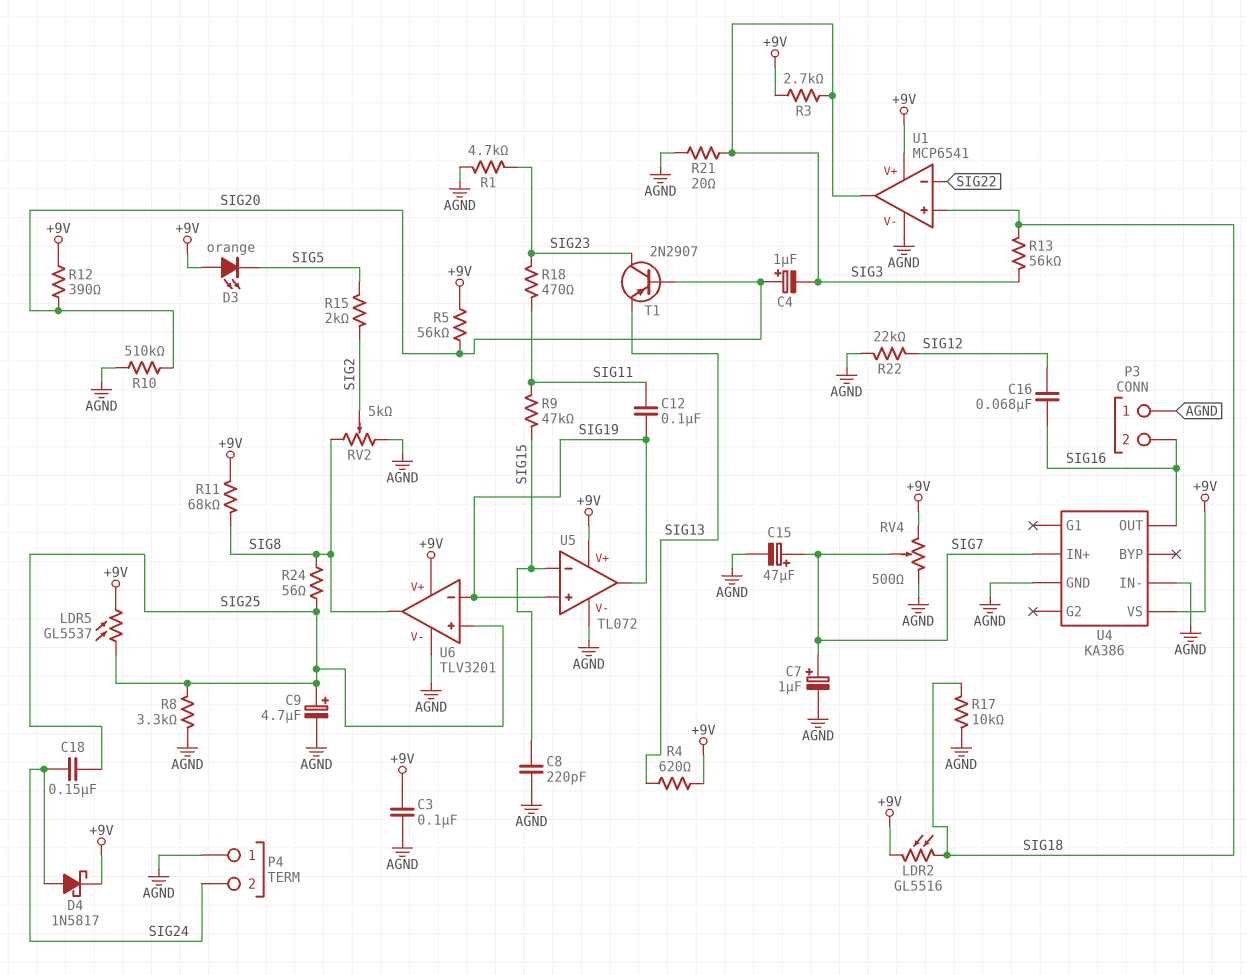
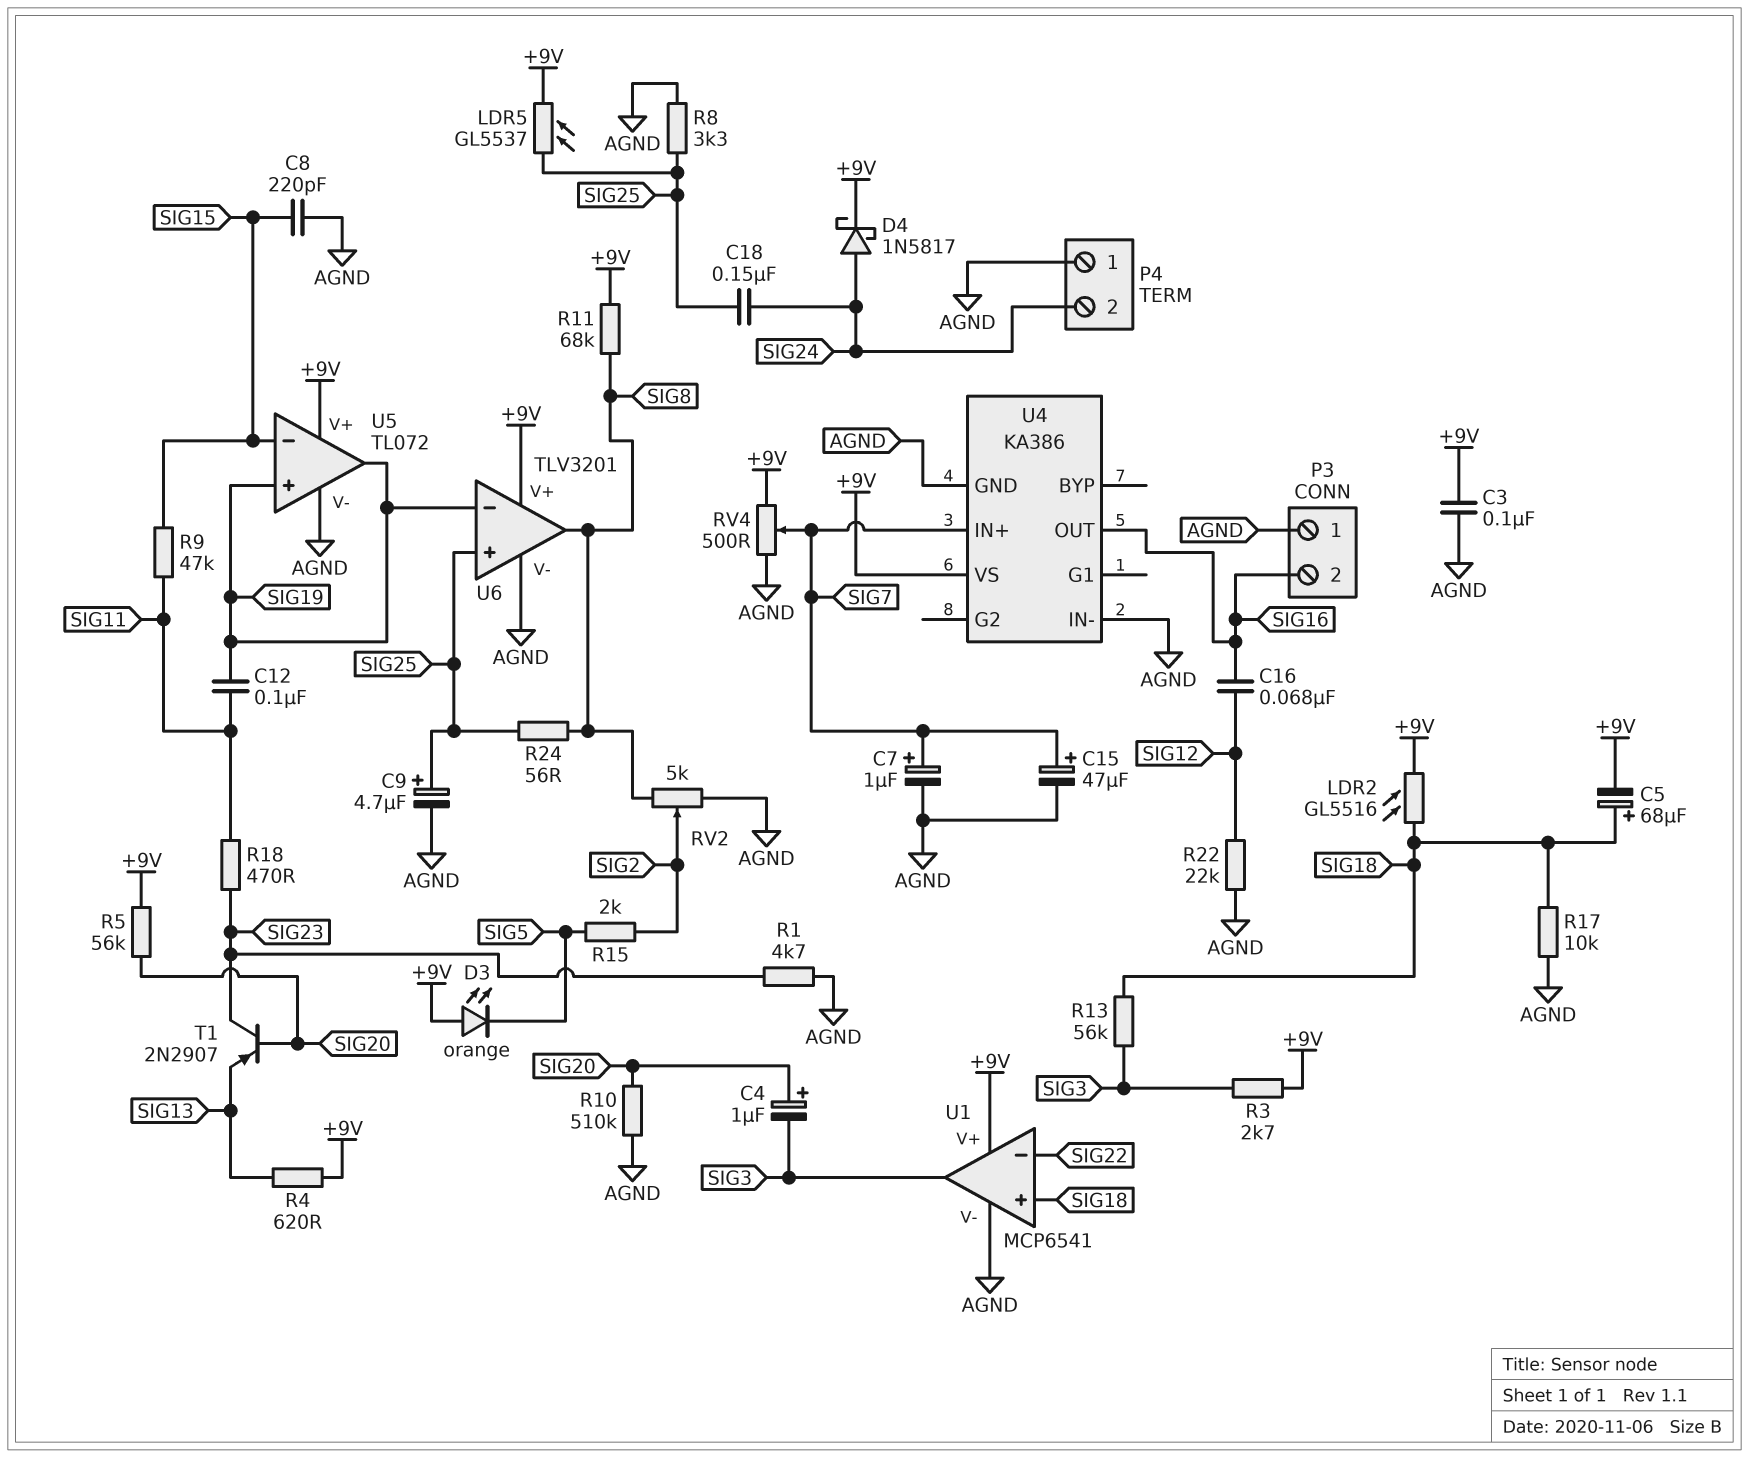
C5: none -> 68uF (plus SIG18, minus +9V)
R12: 390 (+9V, SIG20) -> none
R21: 20 (AGND, SIG3) -> none

